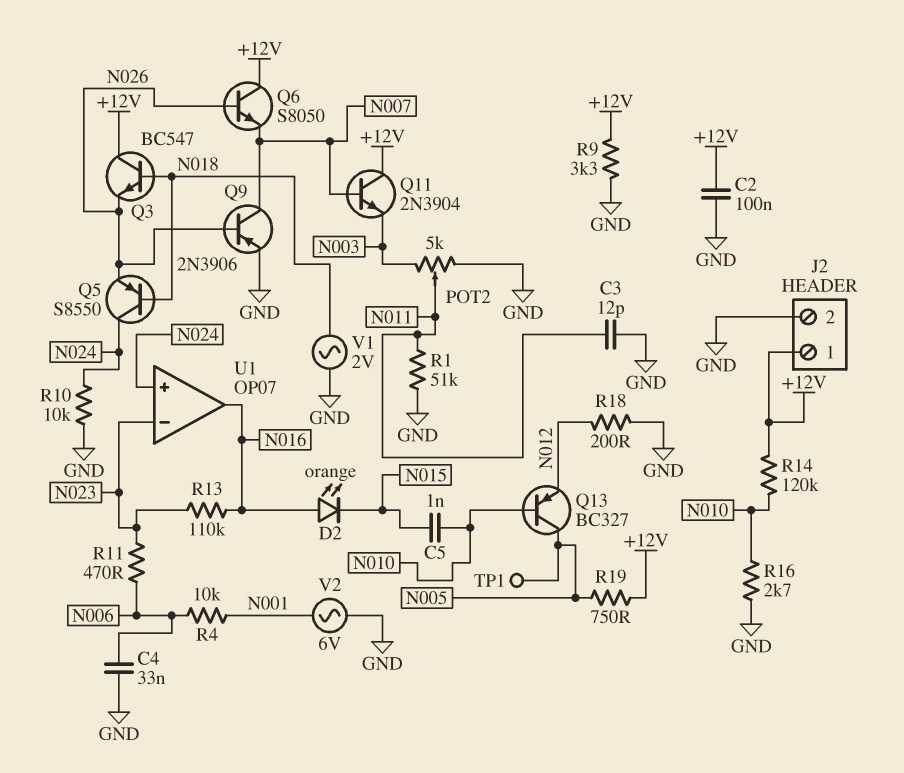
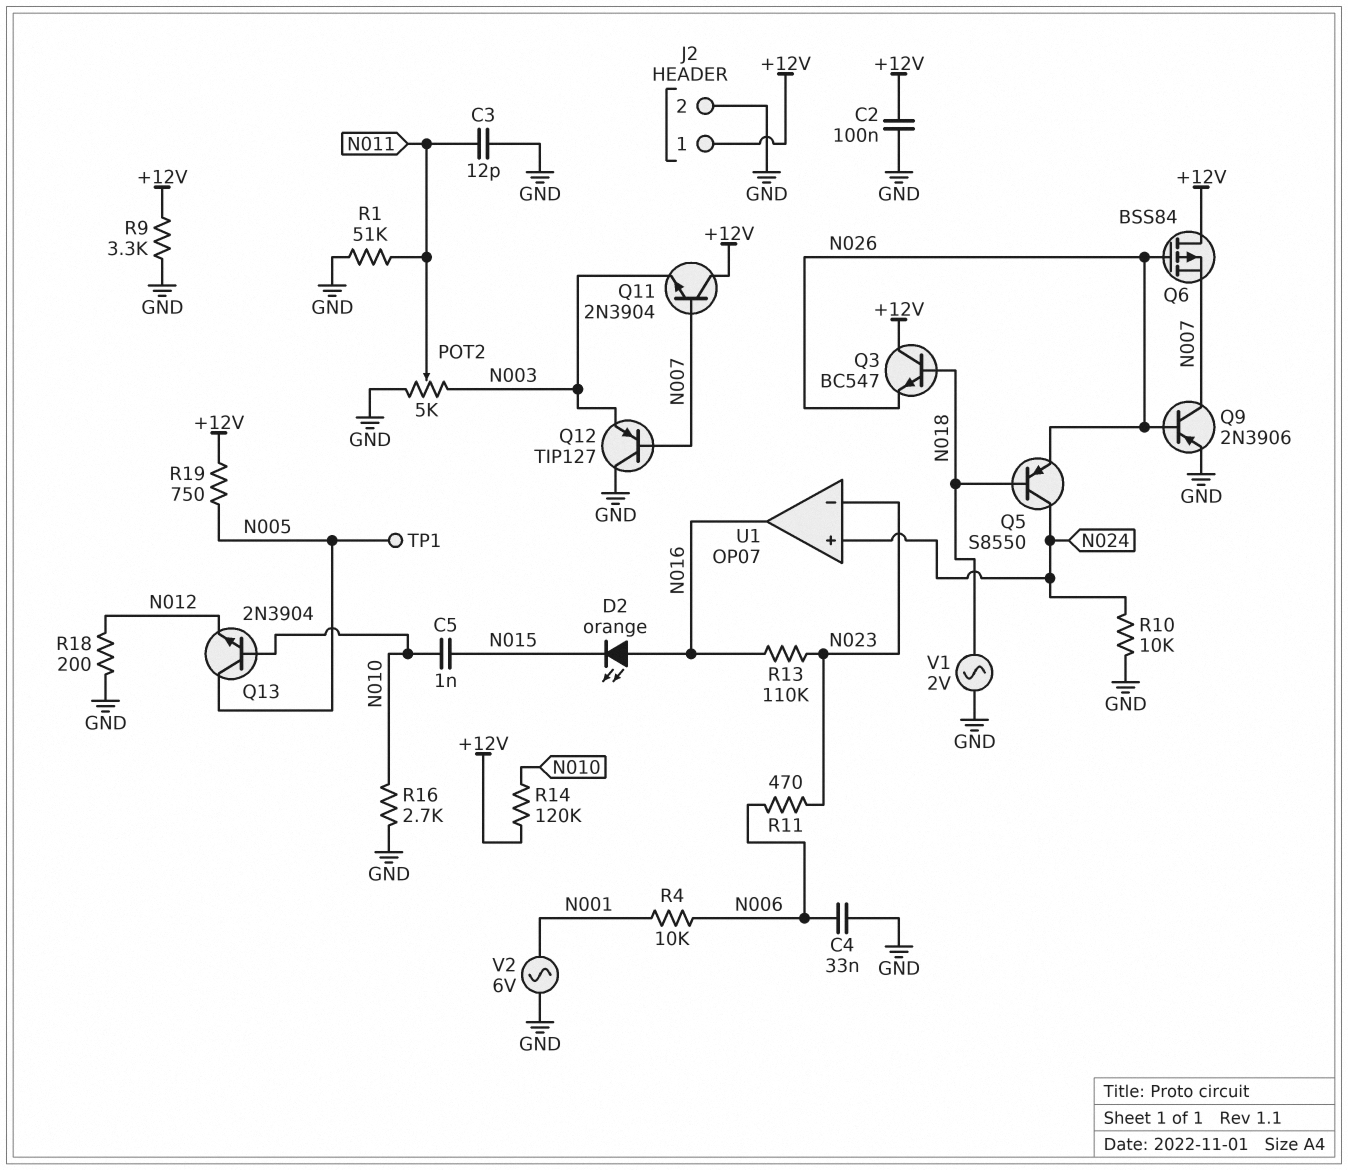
Q6: NPN S8050 (B N026, C +12V, E N007) -> PMOS BSS84 (G N026, D +12V, S N007)
Q12: none -> PNP TIP127 (B N007, C GND, E N003)
Q13: PNP BC327 (B N010, C N005, E N012) -> NPN 2N3904 (B N010, C N005, E N012)

